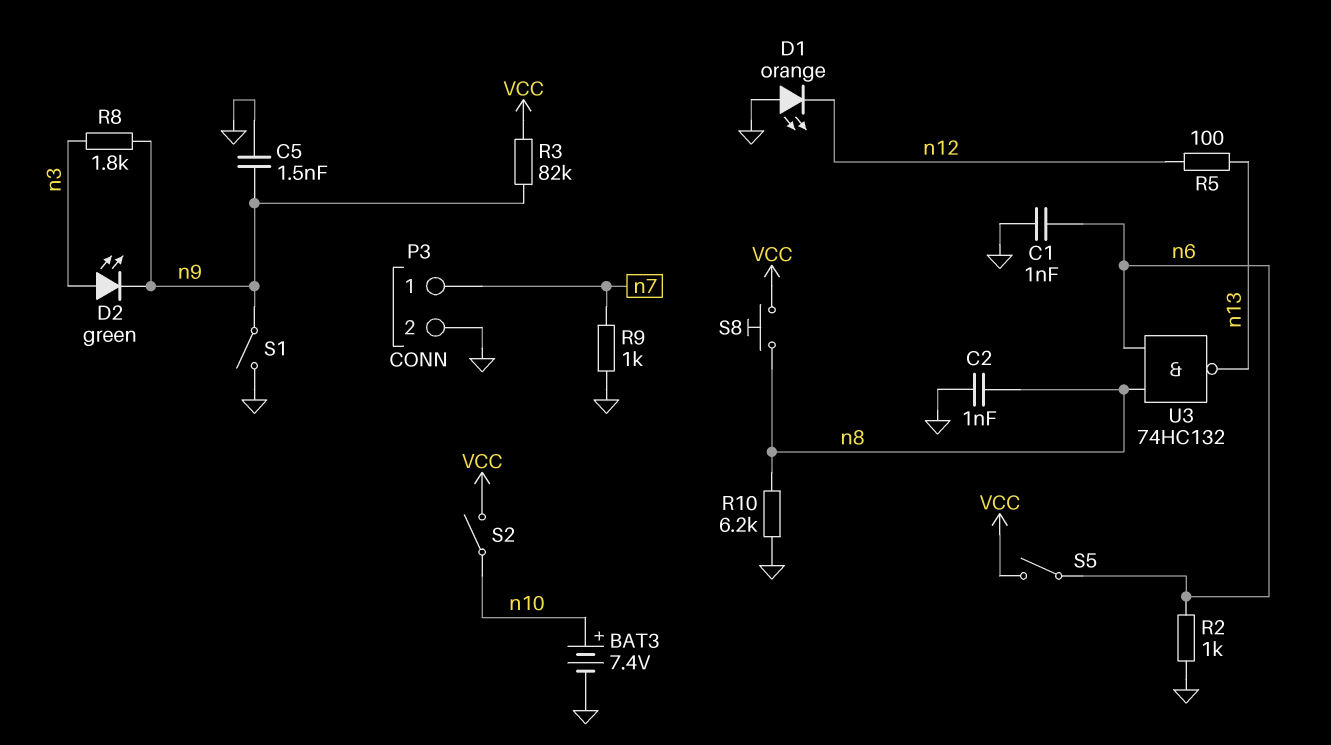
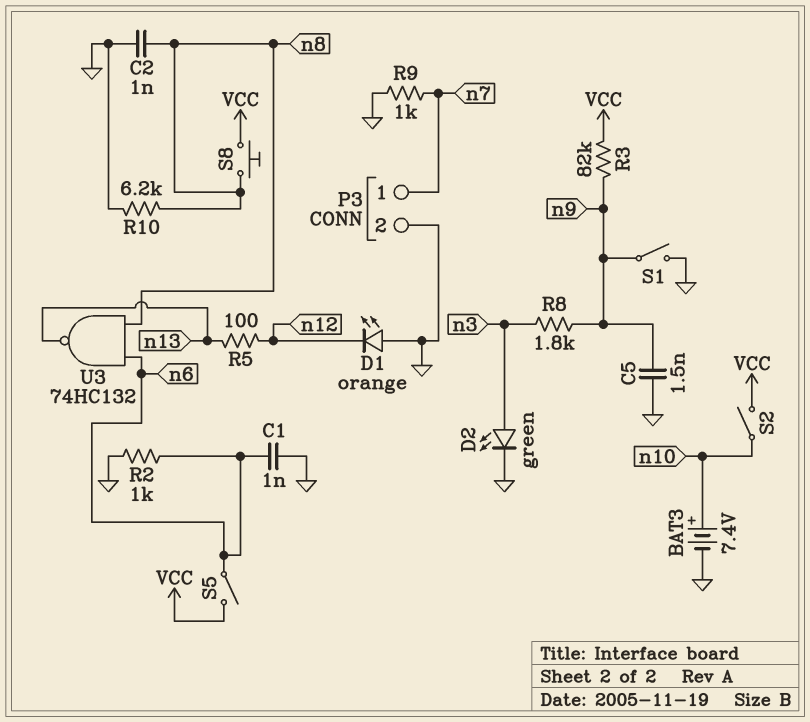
D2: LED green (A n3, K n9) -> LED green (A n3, K GND)

